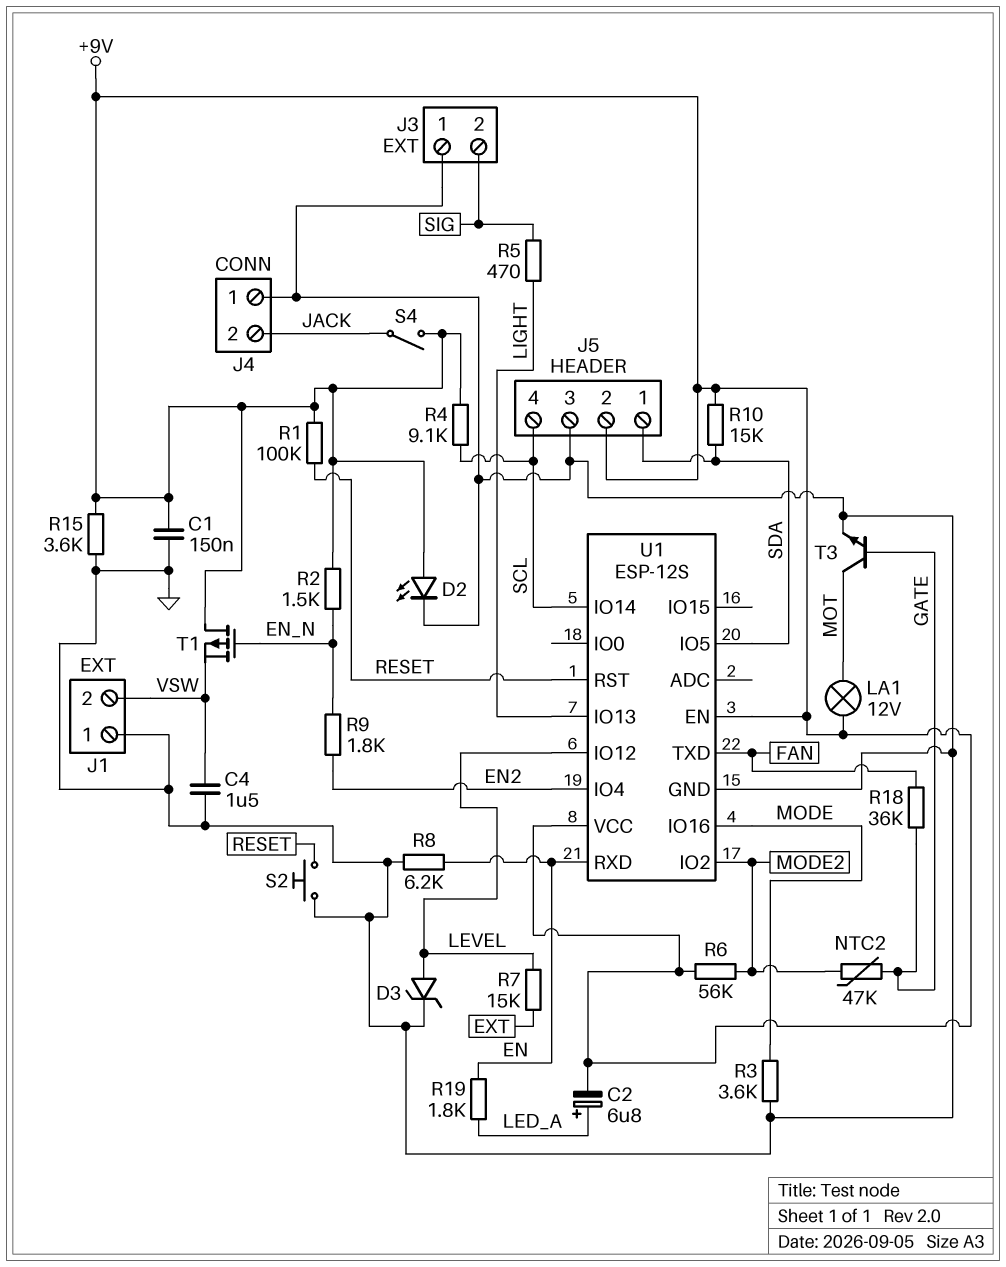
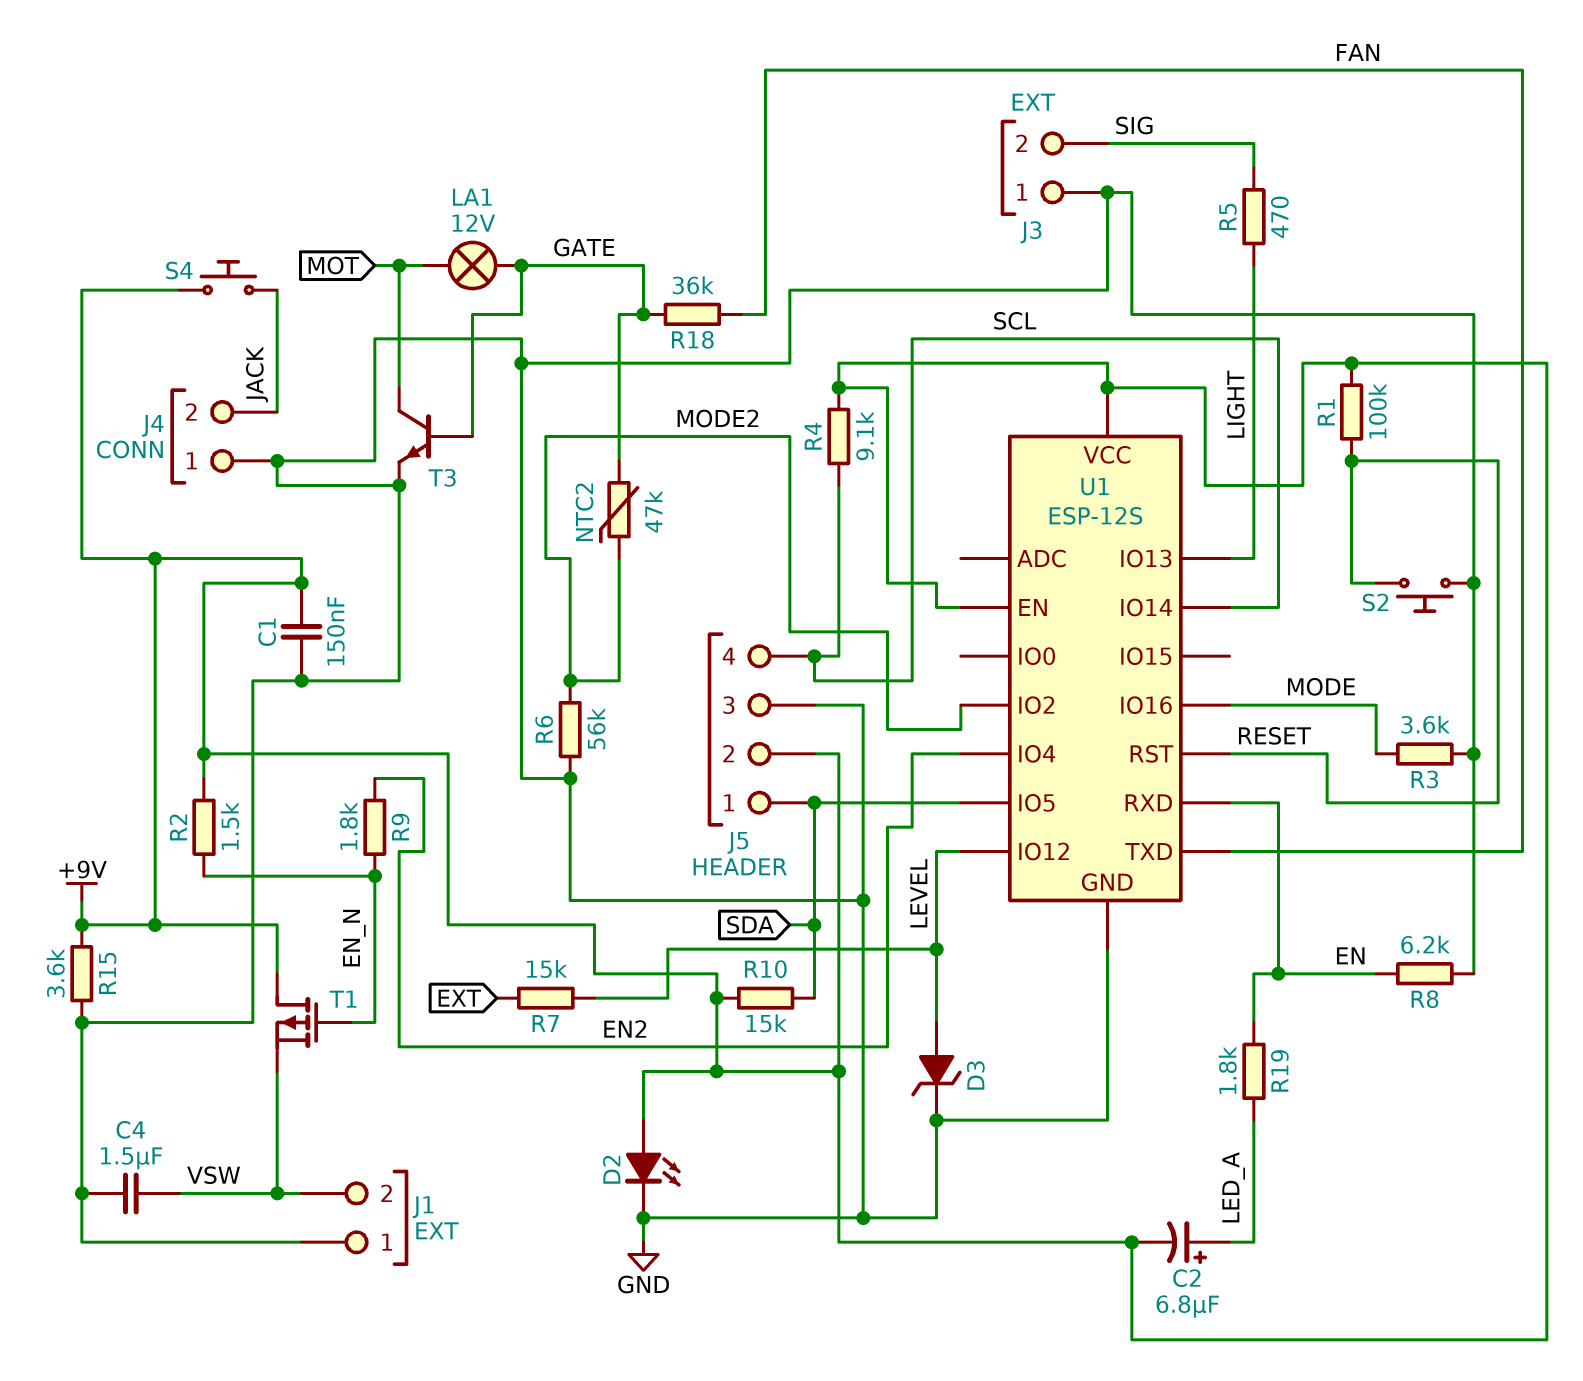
LA1: lamp 12V (+9V, MOT) -> lamp 12V (GATE, MOT)
R6: 56k (+9V, MODE2) -> 56k (GND, MODE2)
S4: switch (+9V, JACK) -> button (+9V, JACK)

